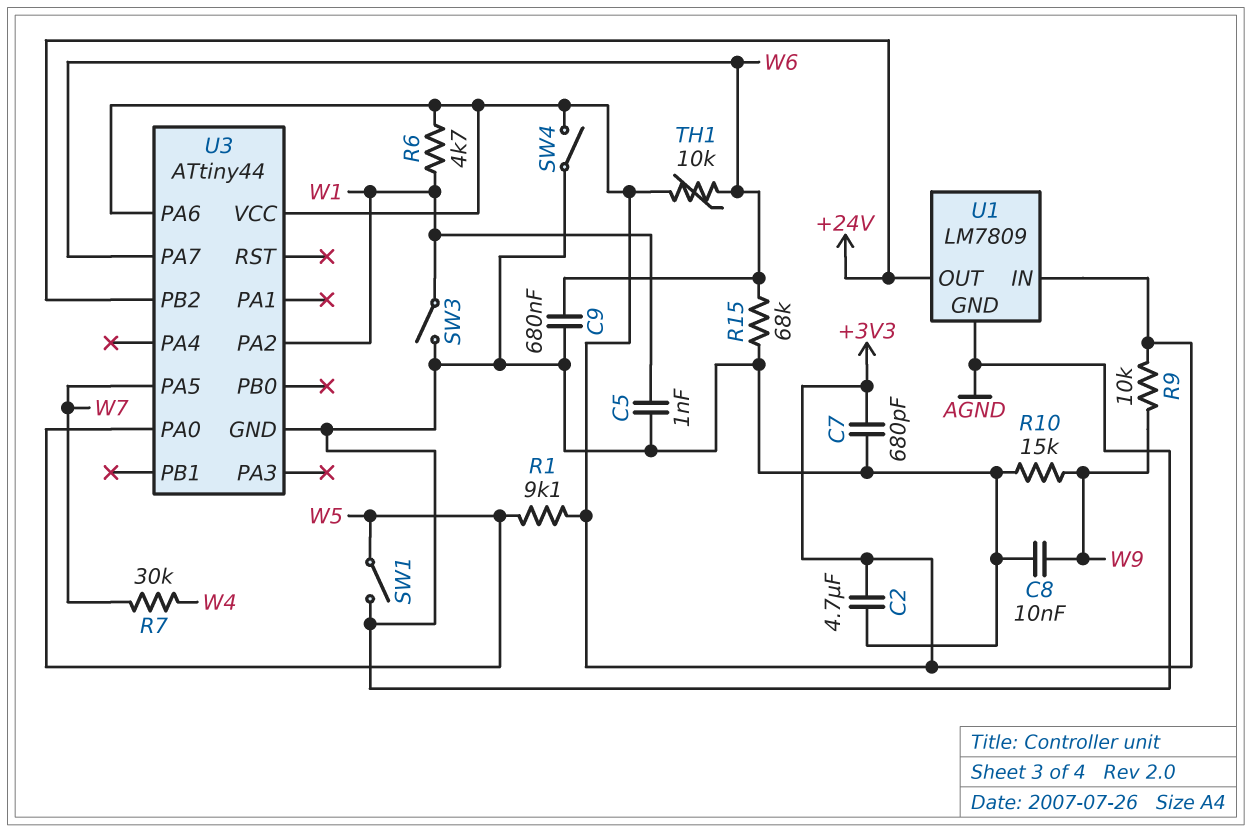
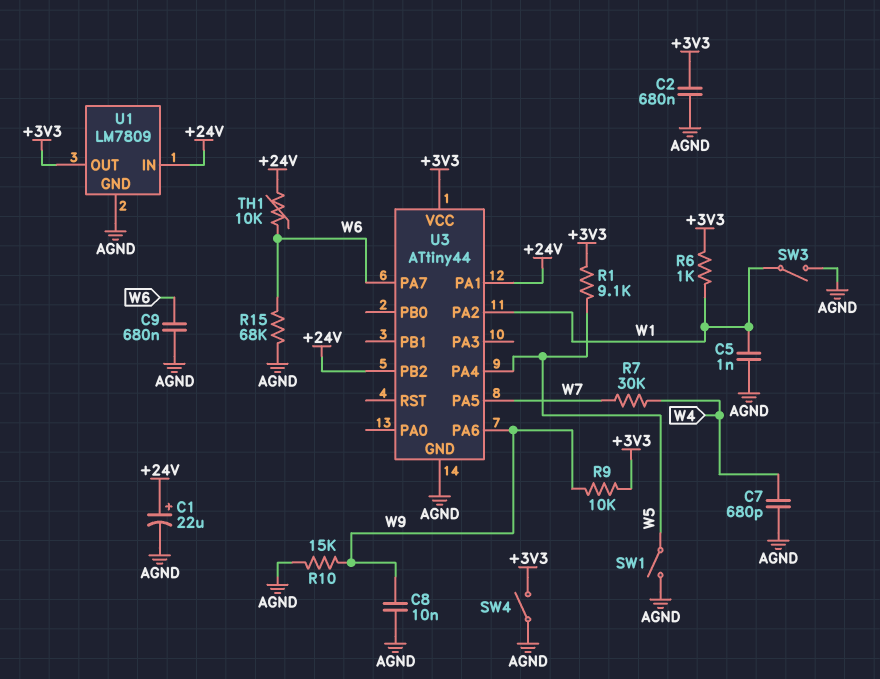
C1: none -> 22uF (plus +24V, minus AGND)
C2: 4.7uF (+3V3, AGND) -> 680nF (+3V3, AGND)
C7: 680pF (+3V3, AGND) -> 680pF (AGND, W4)
R6: 4.7k (+3V3, W1) -> 1k (+3V3, W1)
TH1: 10k (+3V3, W6) -> 10k (+24V, W6)
U1 pin IN: +3V3 -> +24V
U1 pin OUT: +24V -> +3V3
U3 pin PA0: W5 -> none
U3 pin PA1: none -> +24V
U3 pin PA4: none -> W5
U3 pin PA6: +3V3 -> W9

